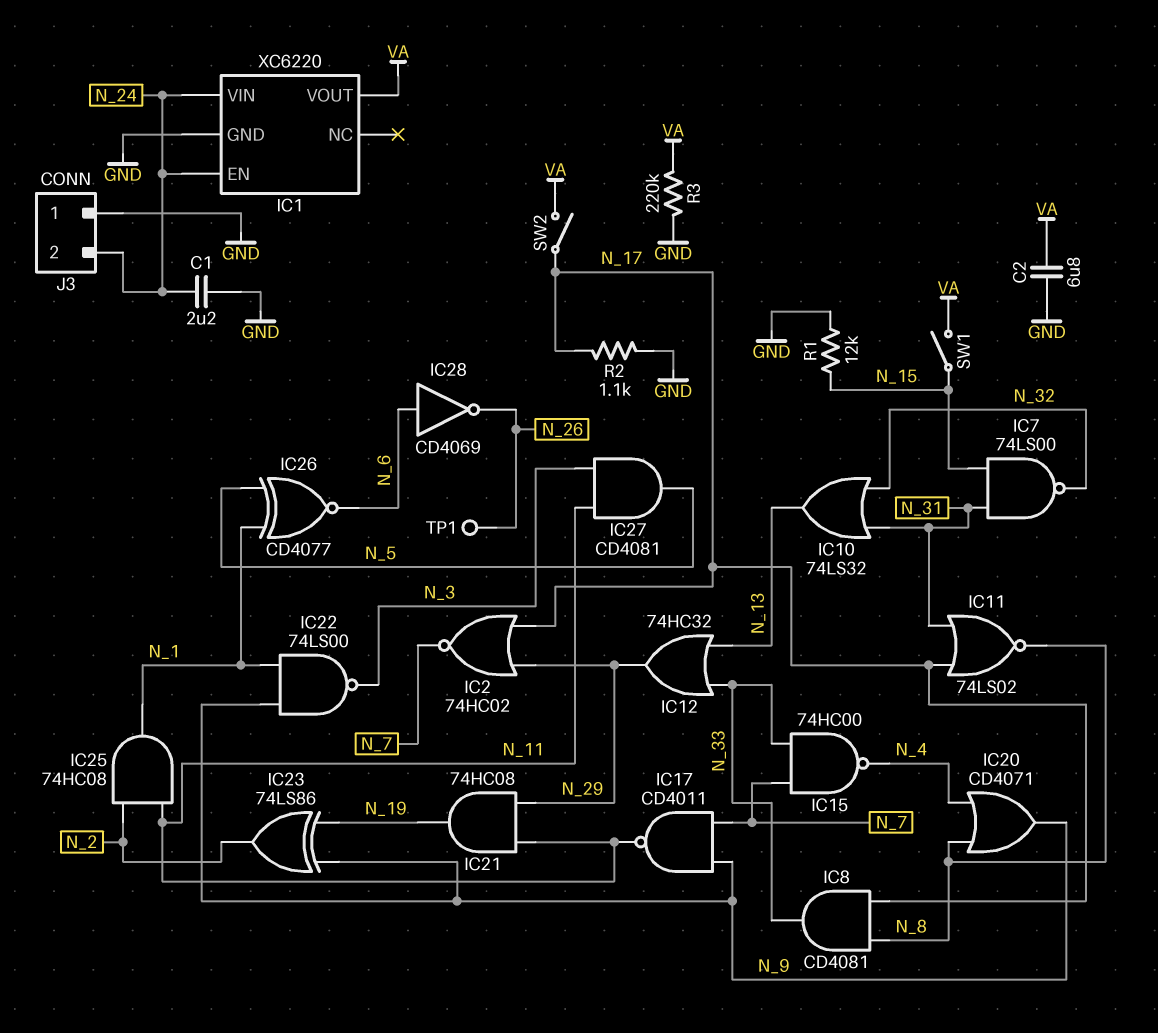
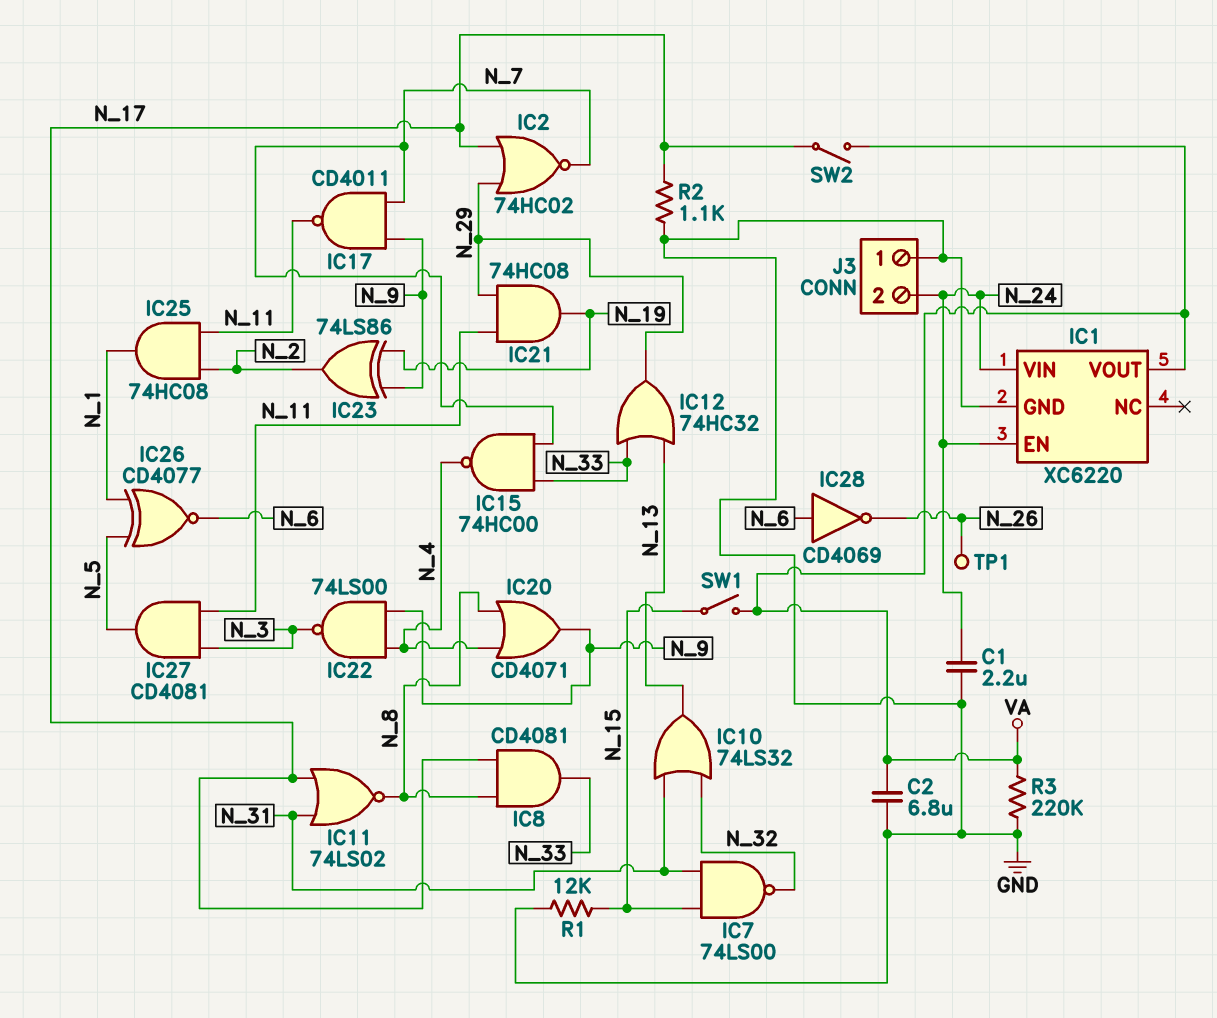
IC22: NAND 74LS00 (in N_1, in N_9, out N_3) -> NAND 74LS00 (in N_4, in N_9, out N_3)

